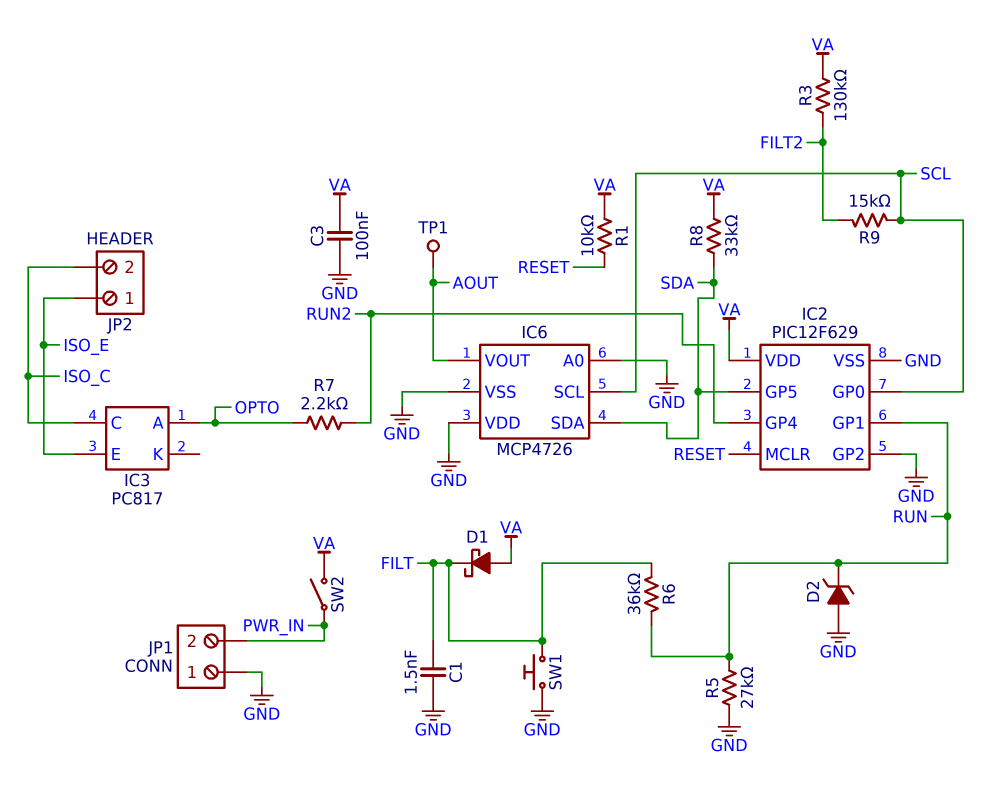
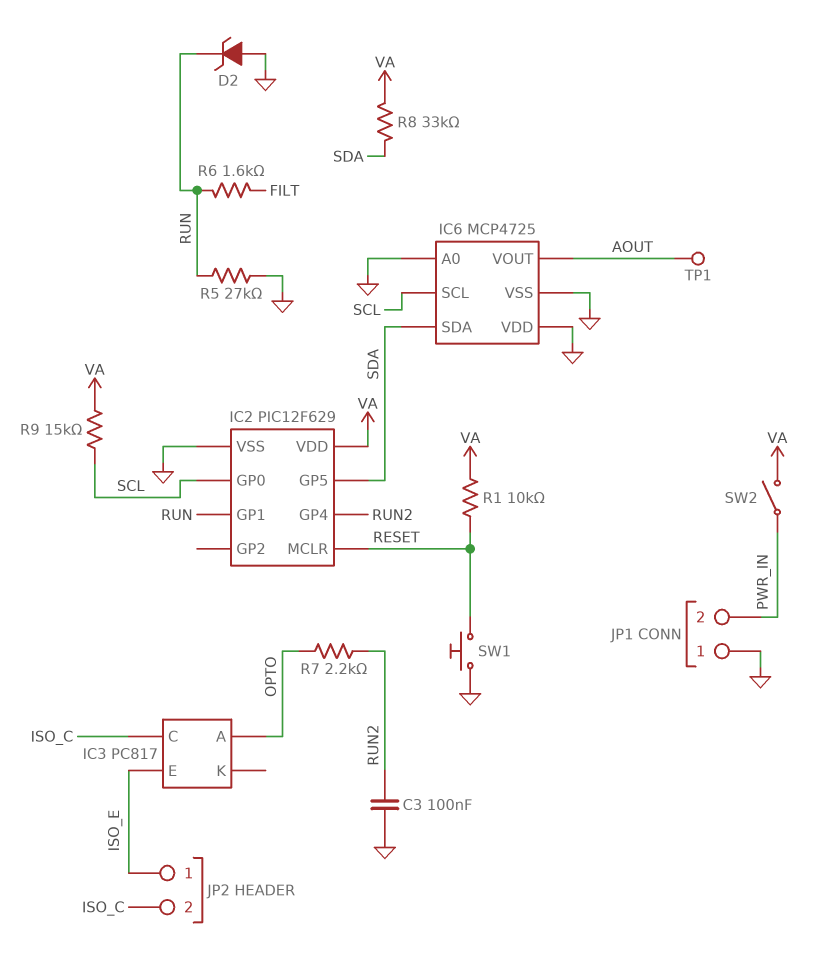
C1: 1.5nF (FILT, GND) -> none
C3: 100nF (GND, VA) -> 100nF (GND, RUN2)
D1: schottky (A VA, K FILT) -> none
IC2 pin GP2: GND -> none
IC6: MCP4726 -> MCP4725
R3: 130k (FILT2, VA) -> none
R6: 36k (FILT, RUN) -> 1.6k (FILT, RUN)
R9: 15k (FILT2, SCL) -> 15k (SCL, VA)
SW1: button (FILT, GND) -> button (GND, RESET)

